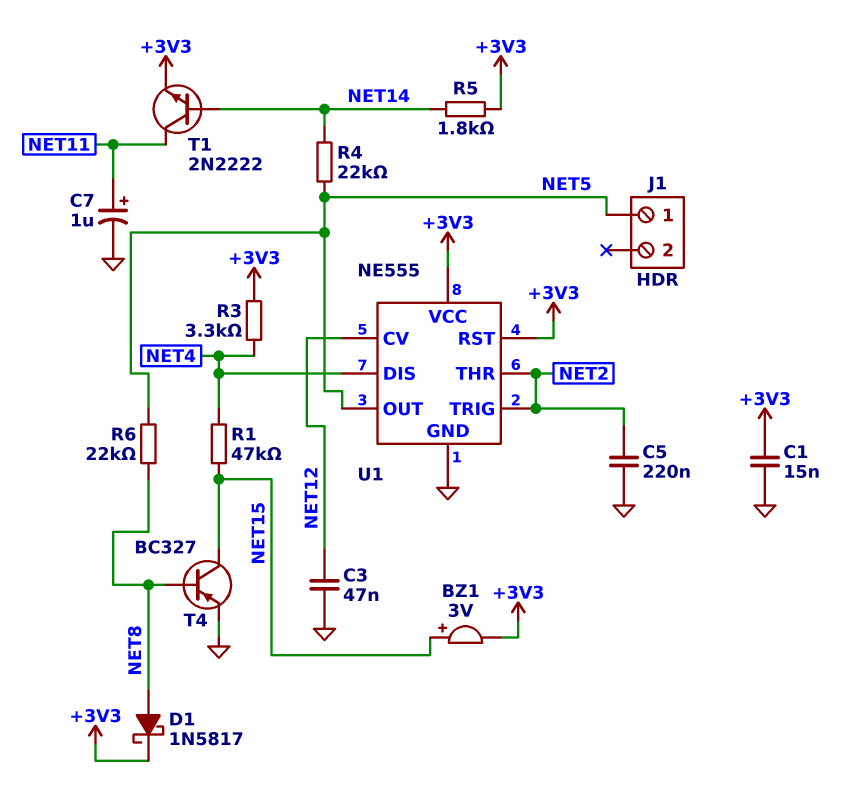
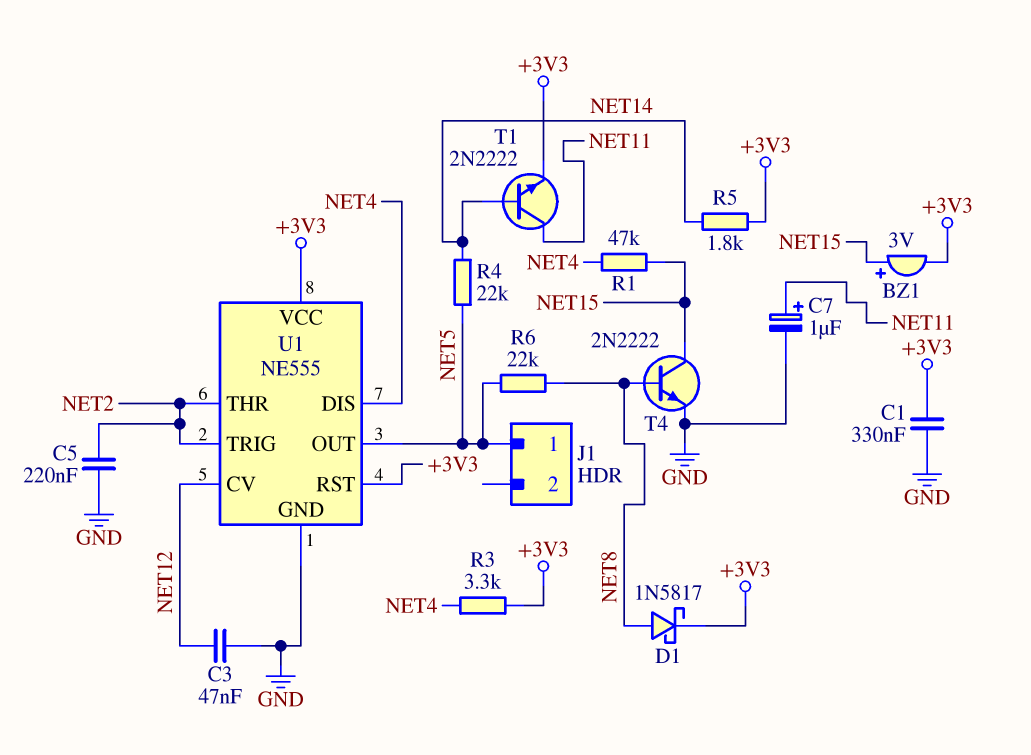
C1: 15nF (+3V3, GND) -> 330nF (+3V3, GND)
T4: PNP BC327 (B NET8, C NET15, E GND) -> NPN 2N2222 (B NET8, C NET15, E GND)

